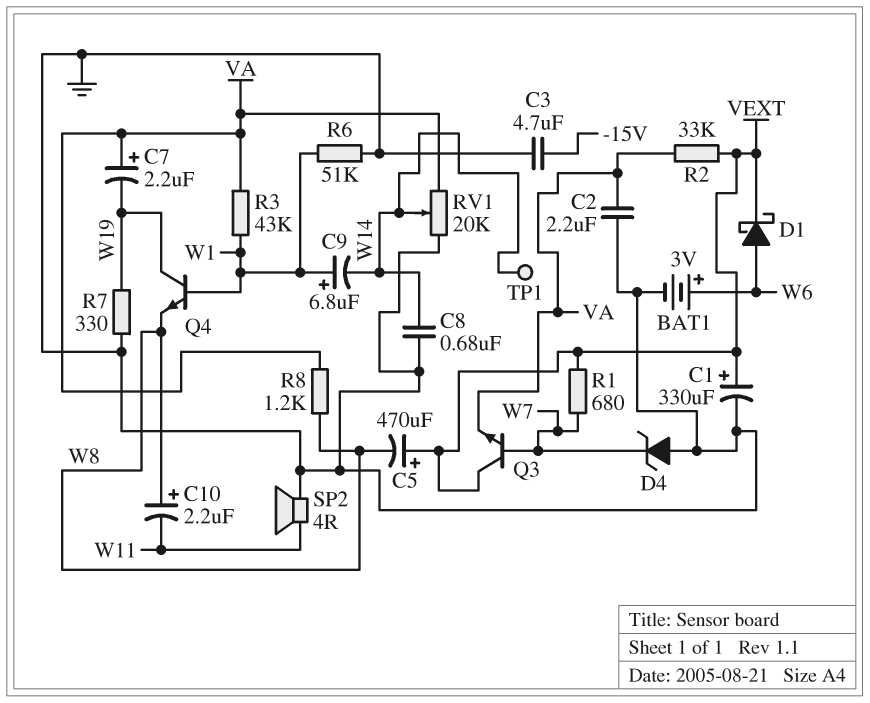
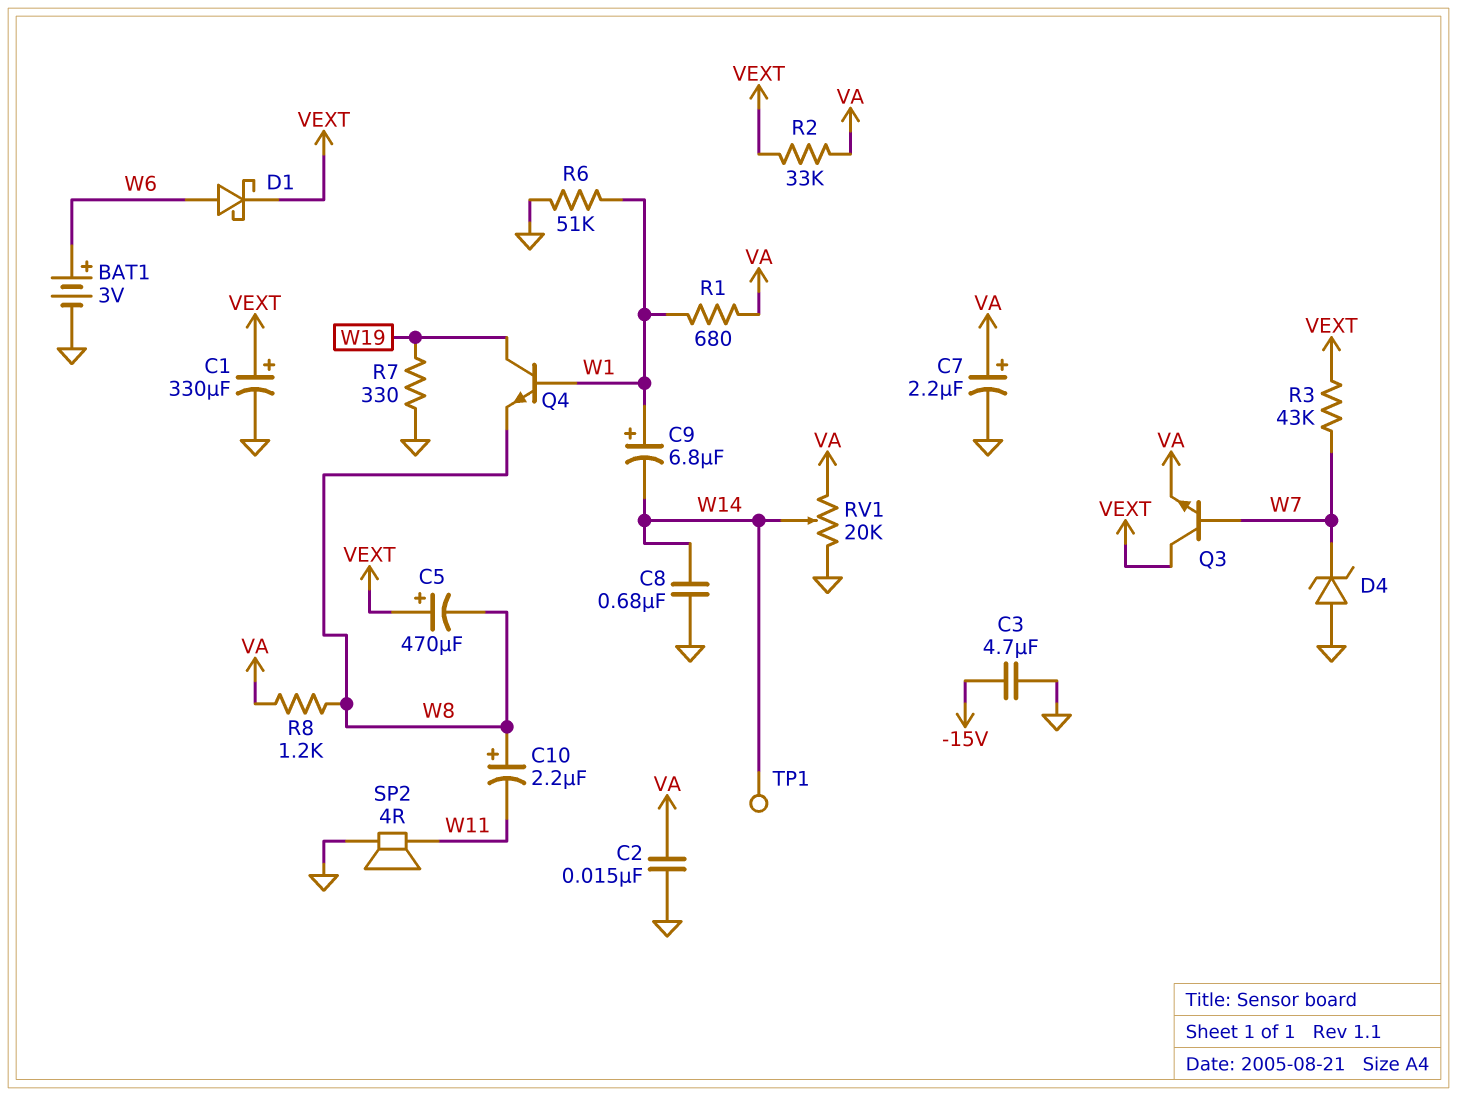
C2: 2.2uF (GND, VA) -> 15nF (GND, VA)
C7: 2.2uF (plus VA, minus W19) -> 2.2uF (plus VA, minus GND)
R1: 680 (VEXT, W7) -> 680 (VA, W1)
R3: 43k (VA, W1) -> 43k (VEXT, W7)

